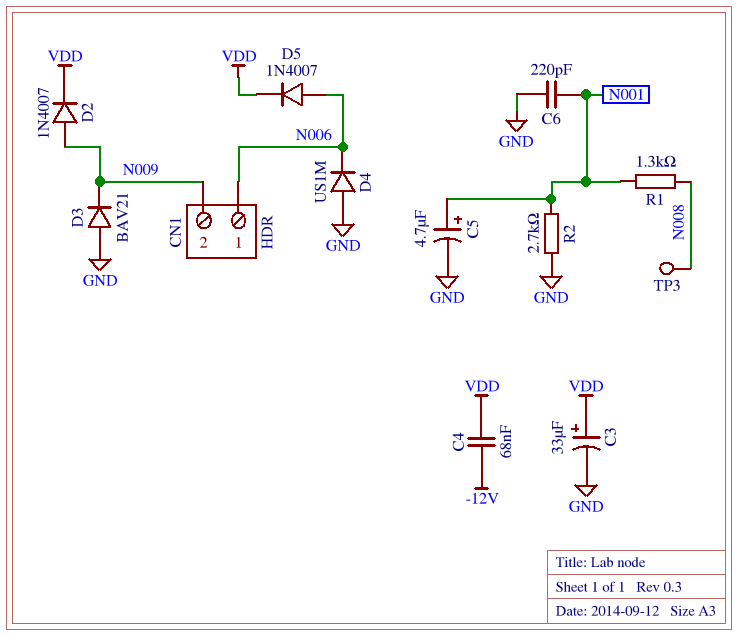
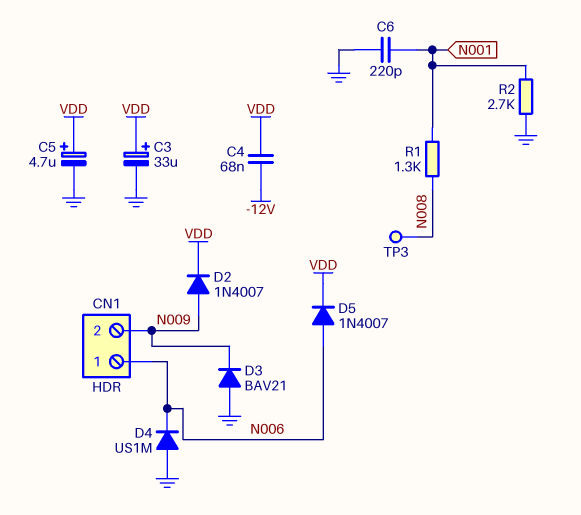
C5: 4.7uF (plus N001, minus GND) -> 4.7uF (plus VDD, minus GND)

